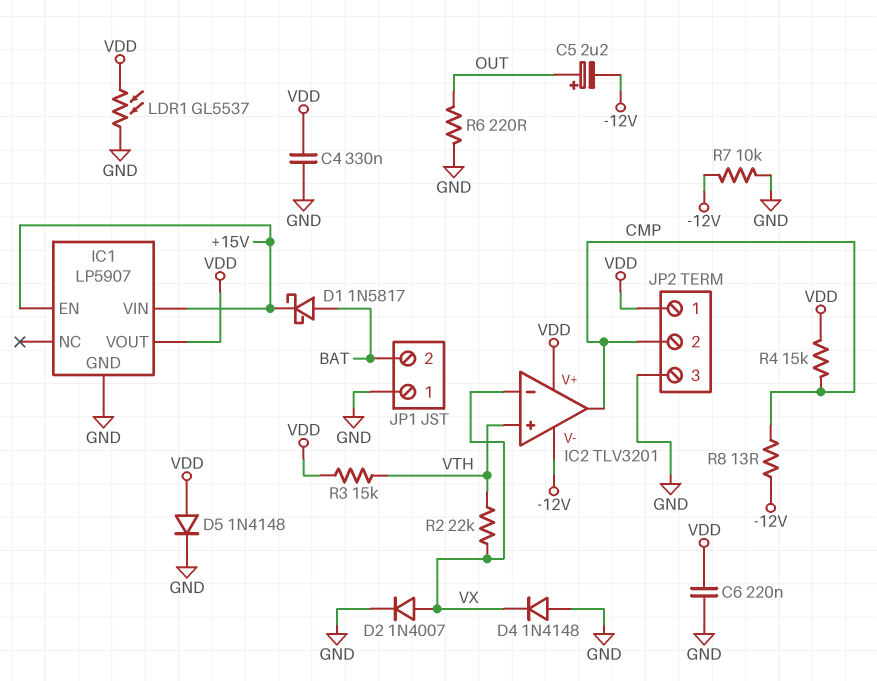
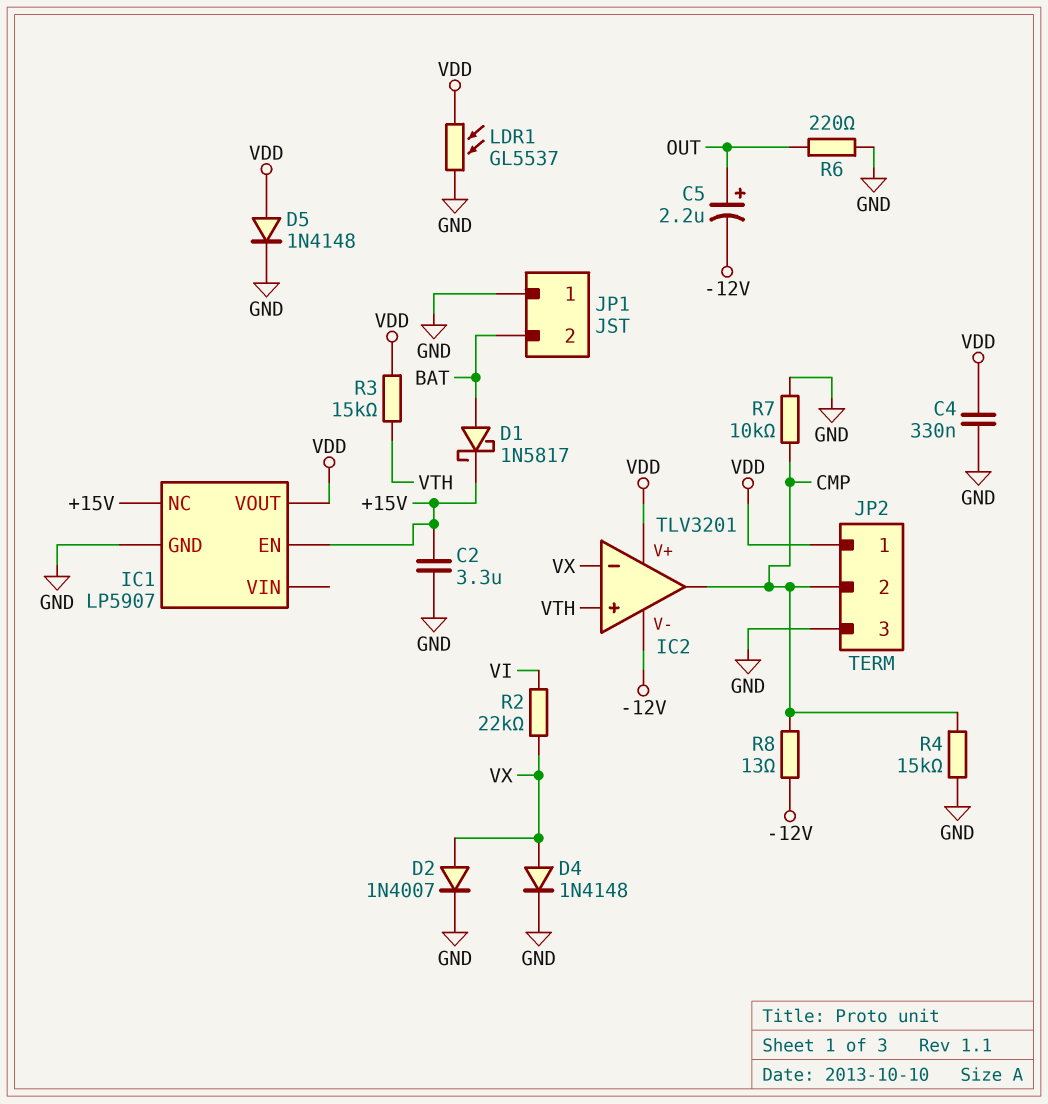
C2: none -> 3.3uF (+15V, GND)
C6: 220nF (GND, VDD) -> none
D4: diode 1N4148 (A GND, K VX) -> diode 1N4148 (A VX, K GND)
IC1 pin NC: none -> +15V
IC1 pin VIN: +15V -> none
R2: 22k (VTH, VX) -> 22k (VI, VX)
R4: 15k (CMP, VDD) -> 15k (CMP, GND)
R7: 10k (-12V, GND) -> 10k (CMP, GND)

